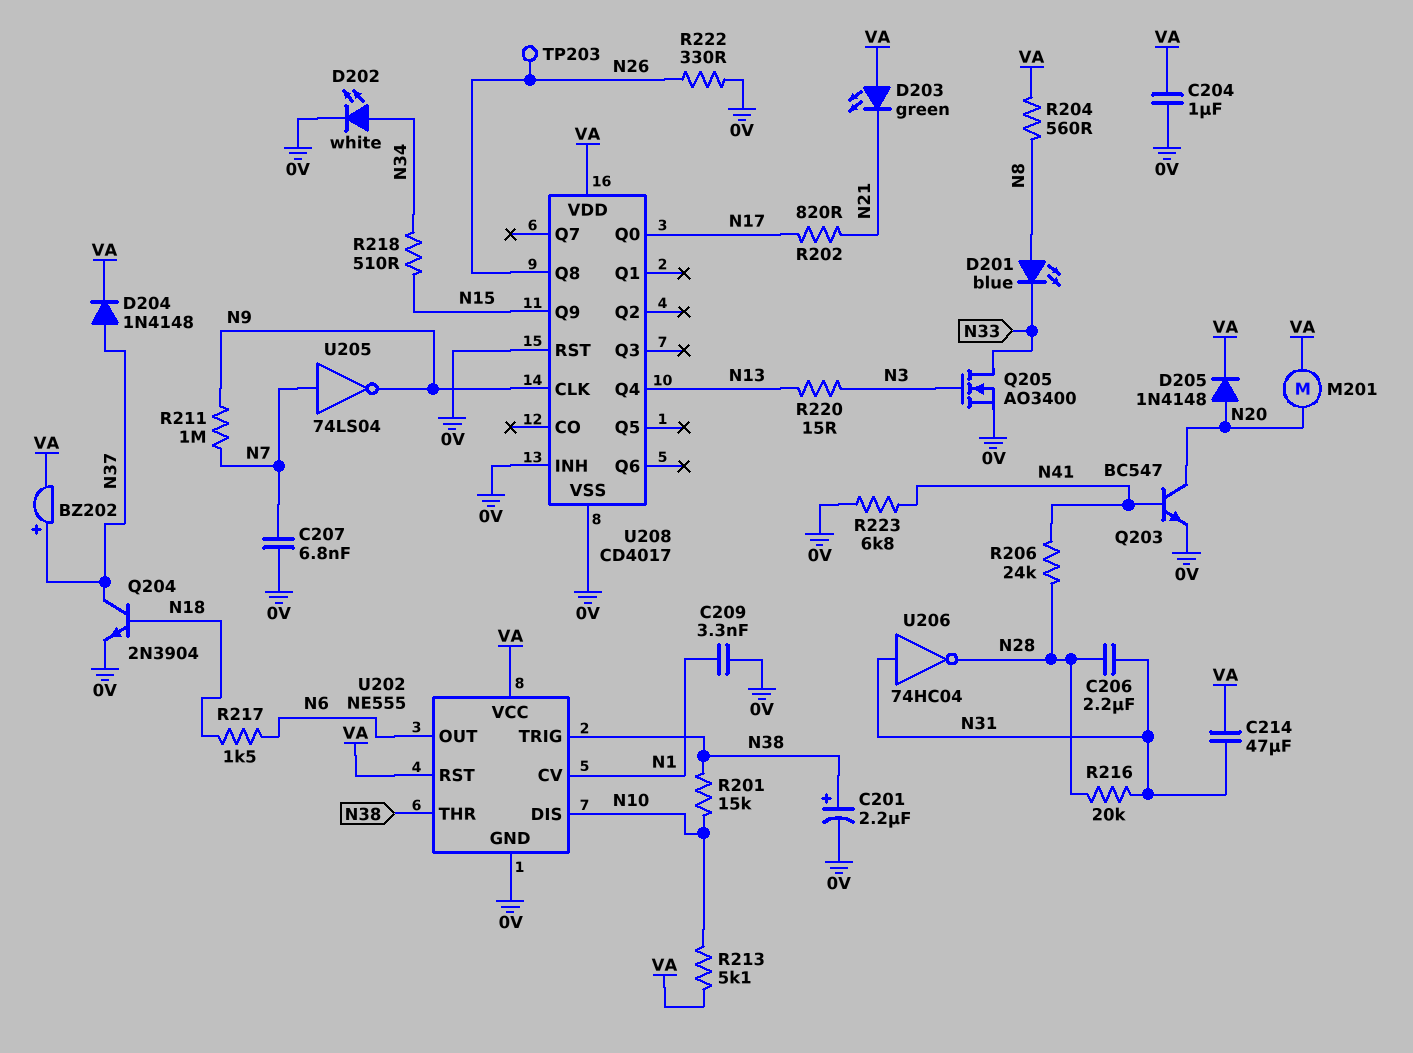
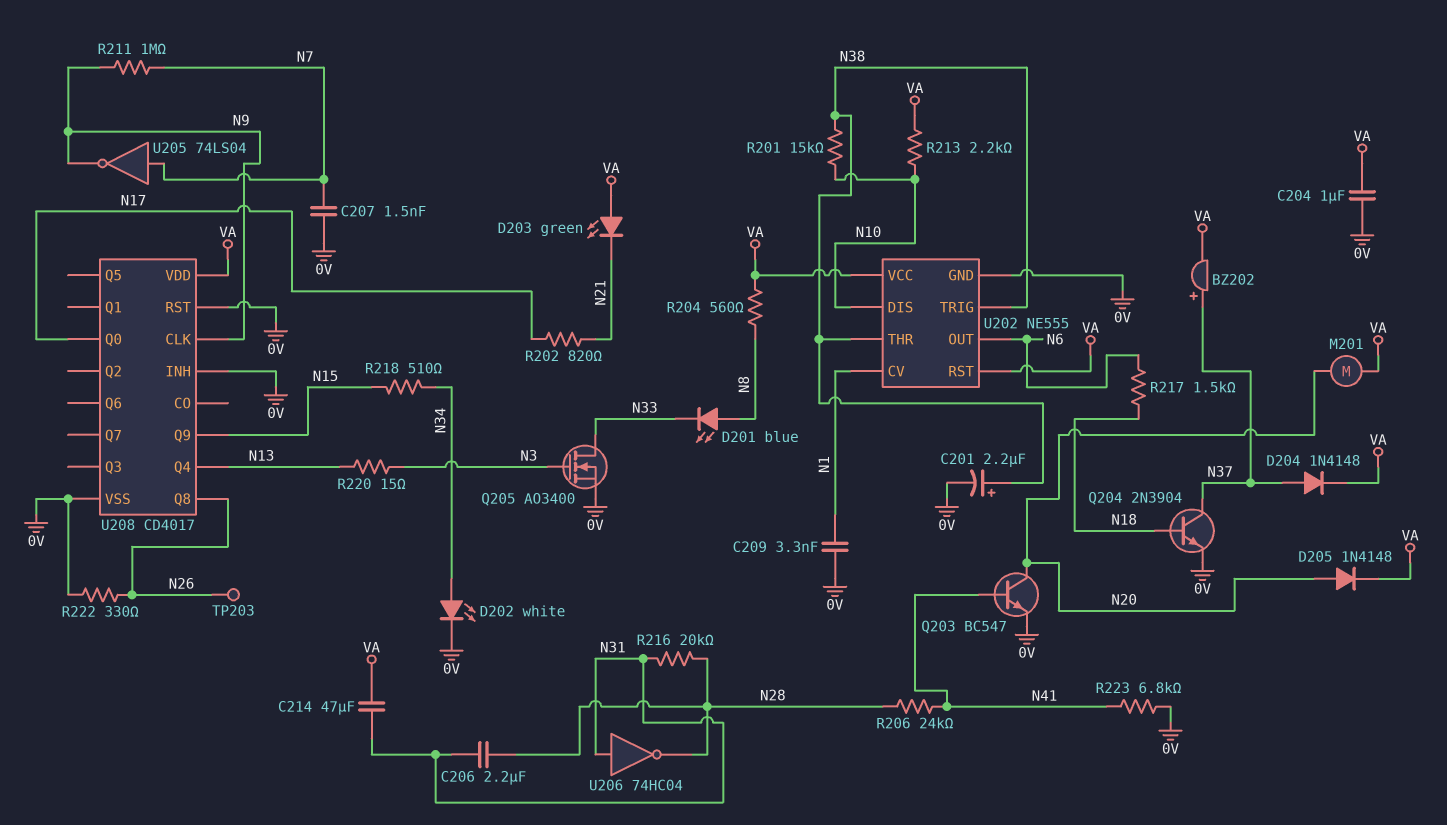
C207: 6.8nF (0V, N7) -> 1.5nF (0V, N7)
R213: 5.1k (N10, VA) -> 2.2k (N10, VA)

